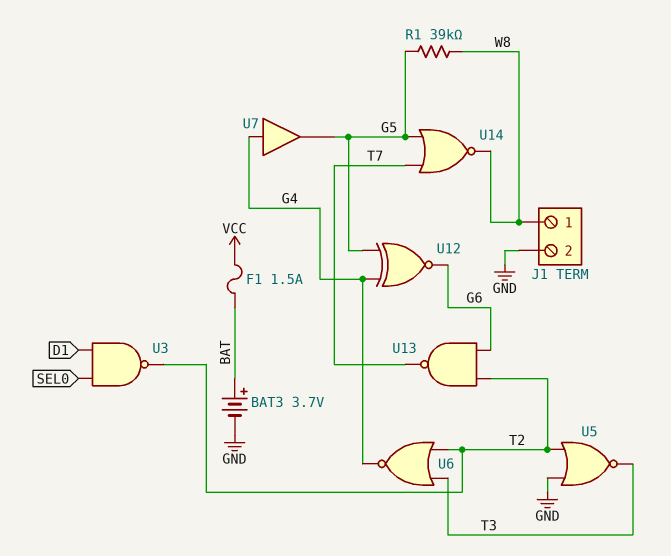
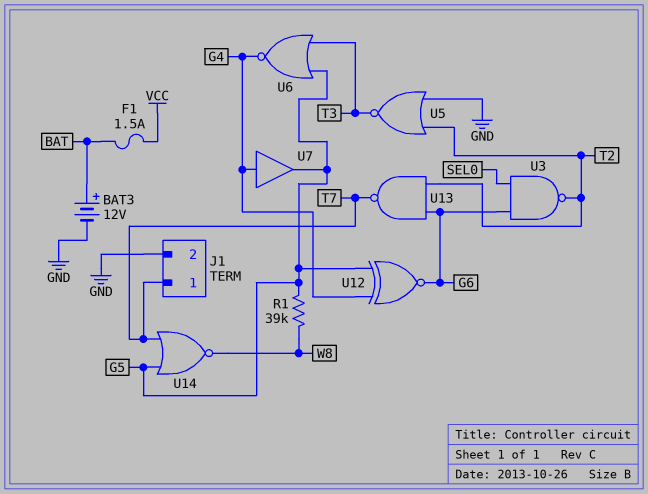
BAT3: 3.7V (plus BAT, minus GND) -> 12V (plus BAT, minus GND)
J1 pin 1: W8 -> T7
U3: NAND (in D1, in SEL0, out T2) -> NAND (in G6, in SEL0, out T2)
U6: NOR (in T2, in T3, out G4) -> NOR (in G5, in T3, out G4)

